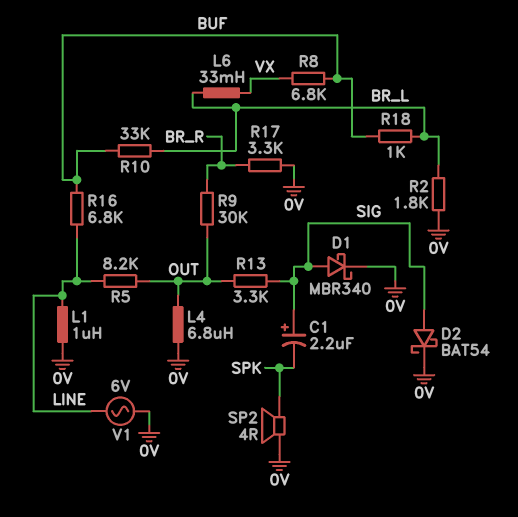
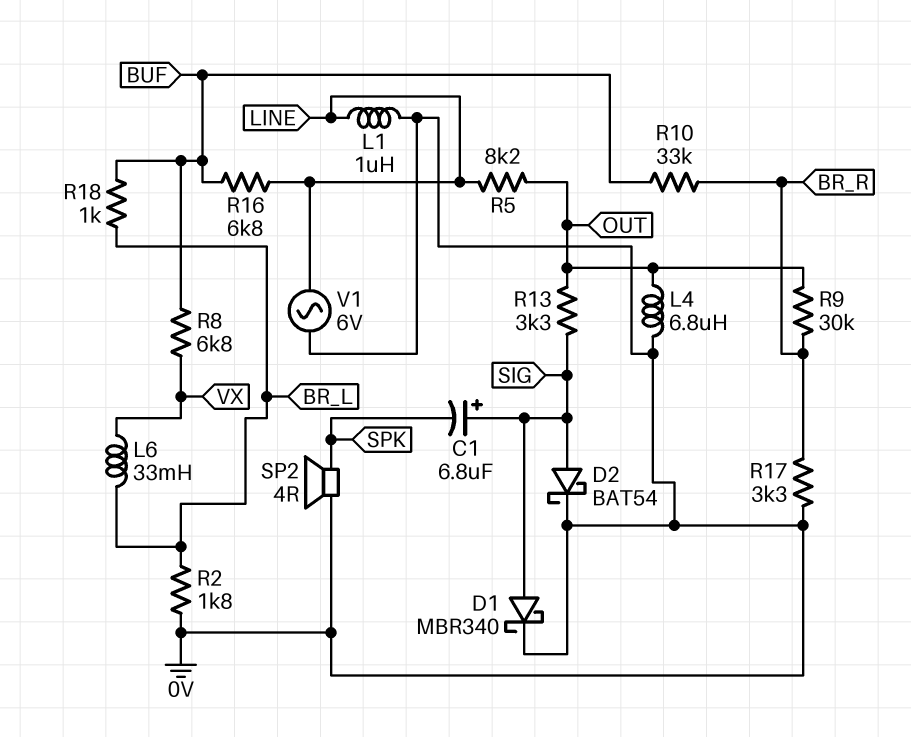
C1: 2.2uF (plus SIG, minus SPK) -> 6.8uF (plus SIG, minus SPK)
R10: 33k (BR_L, BUF) -> 33k (BR_R, BUF)

